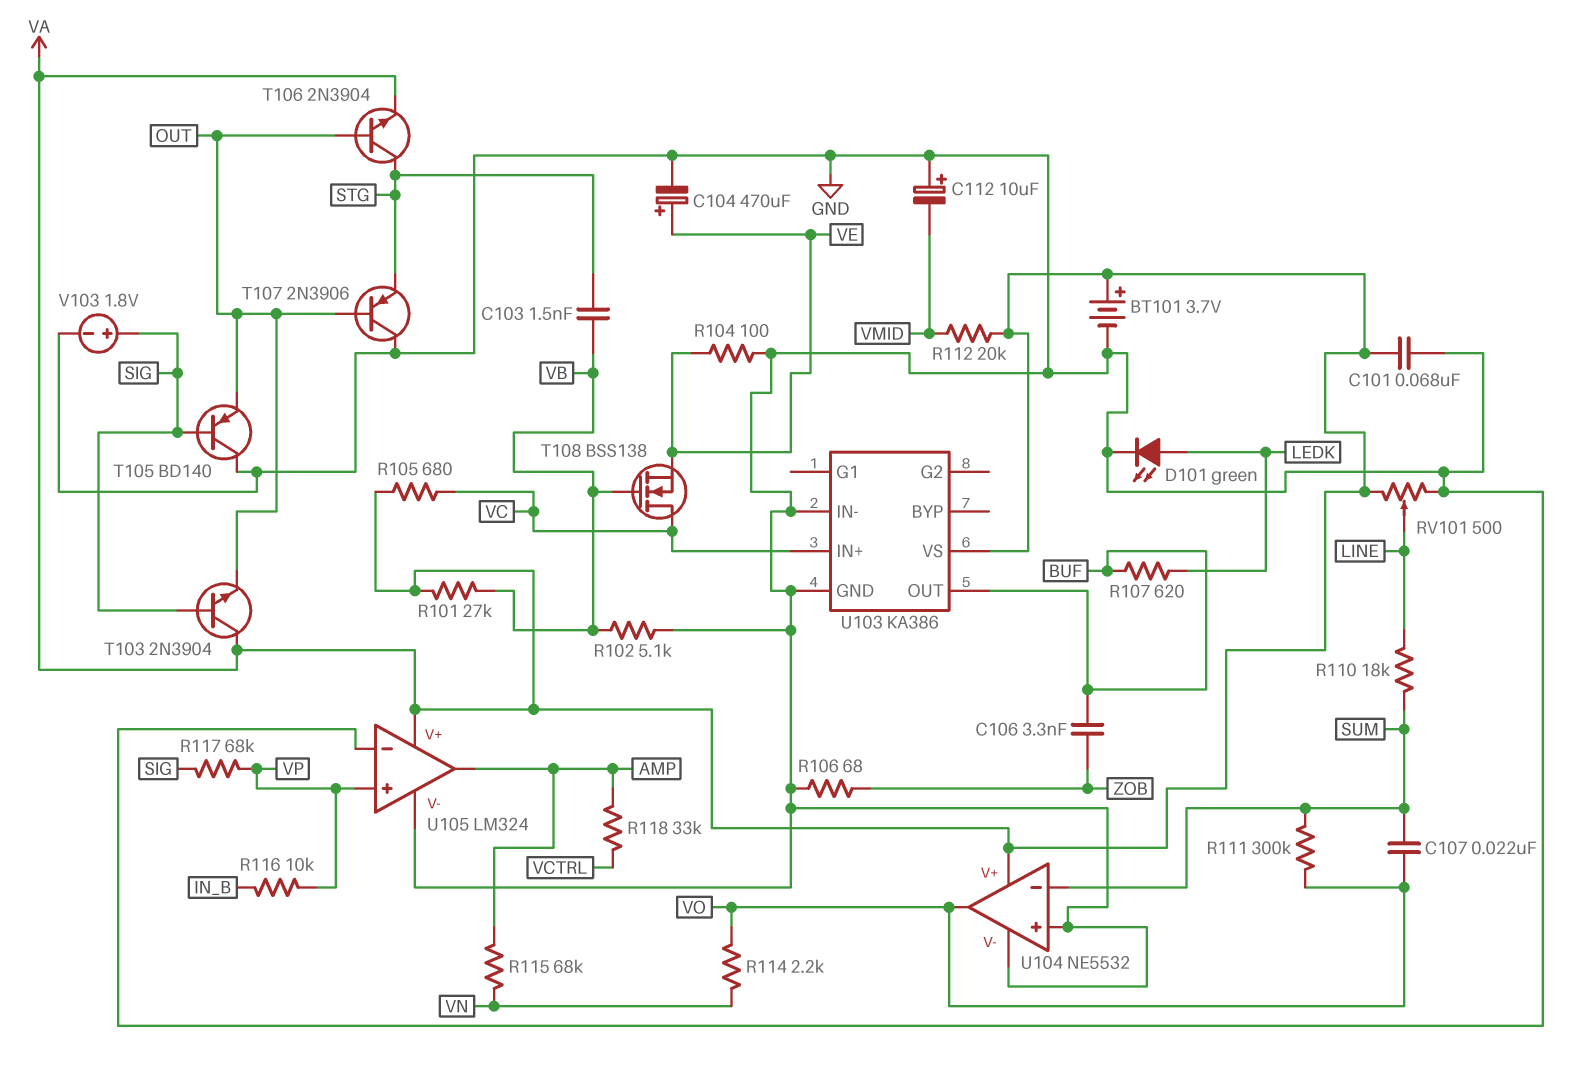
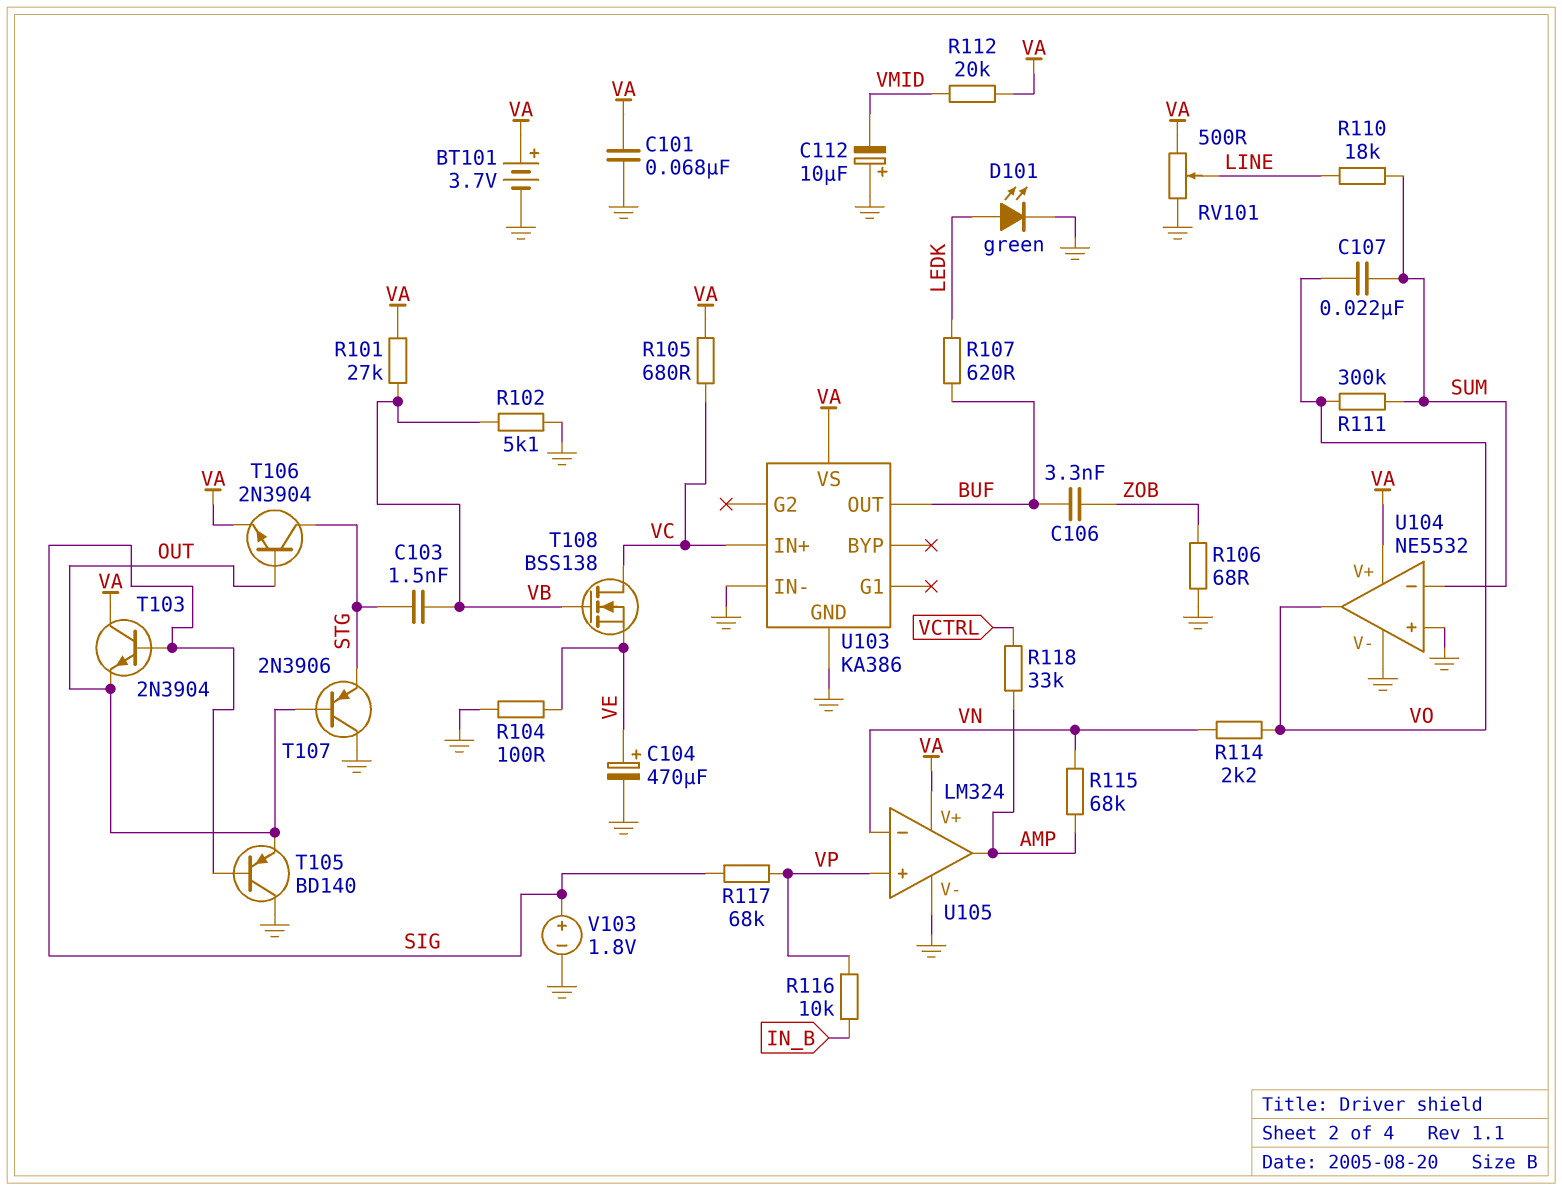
U105 pin in-: GND -> VN

